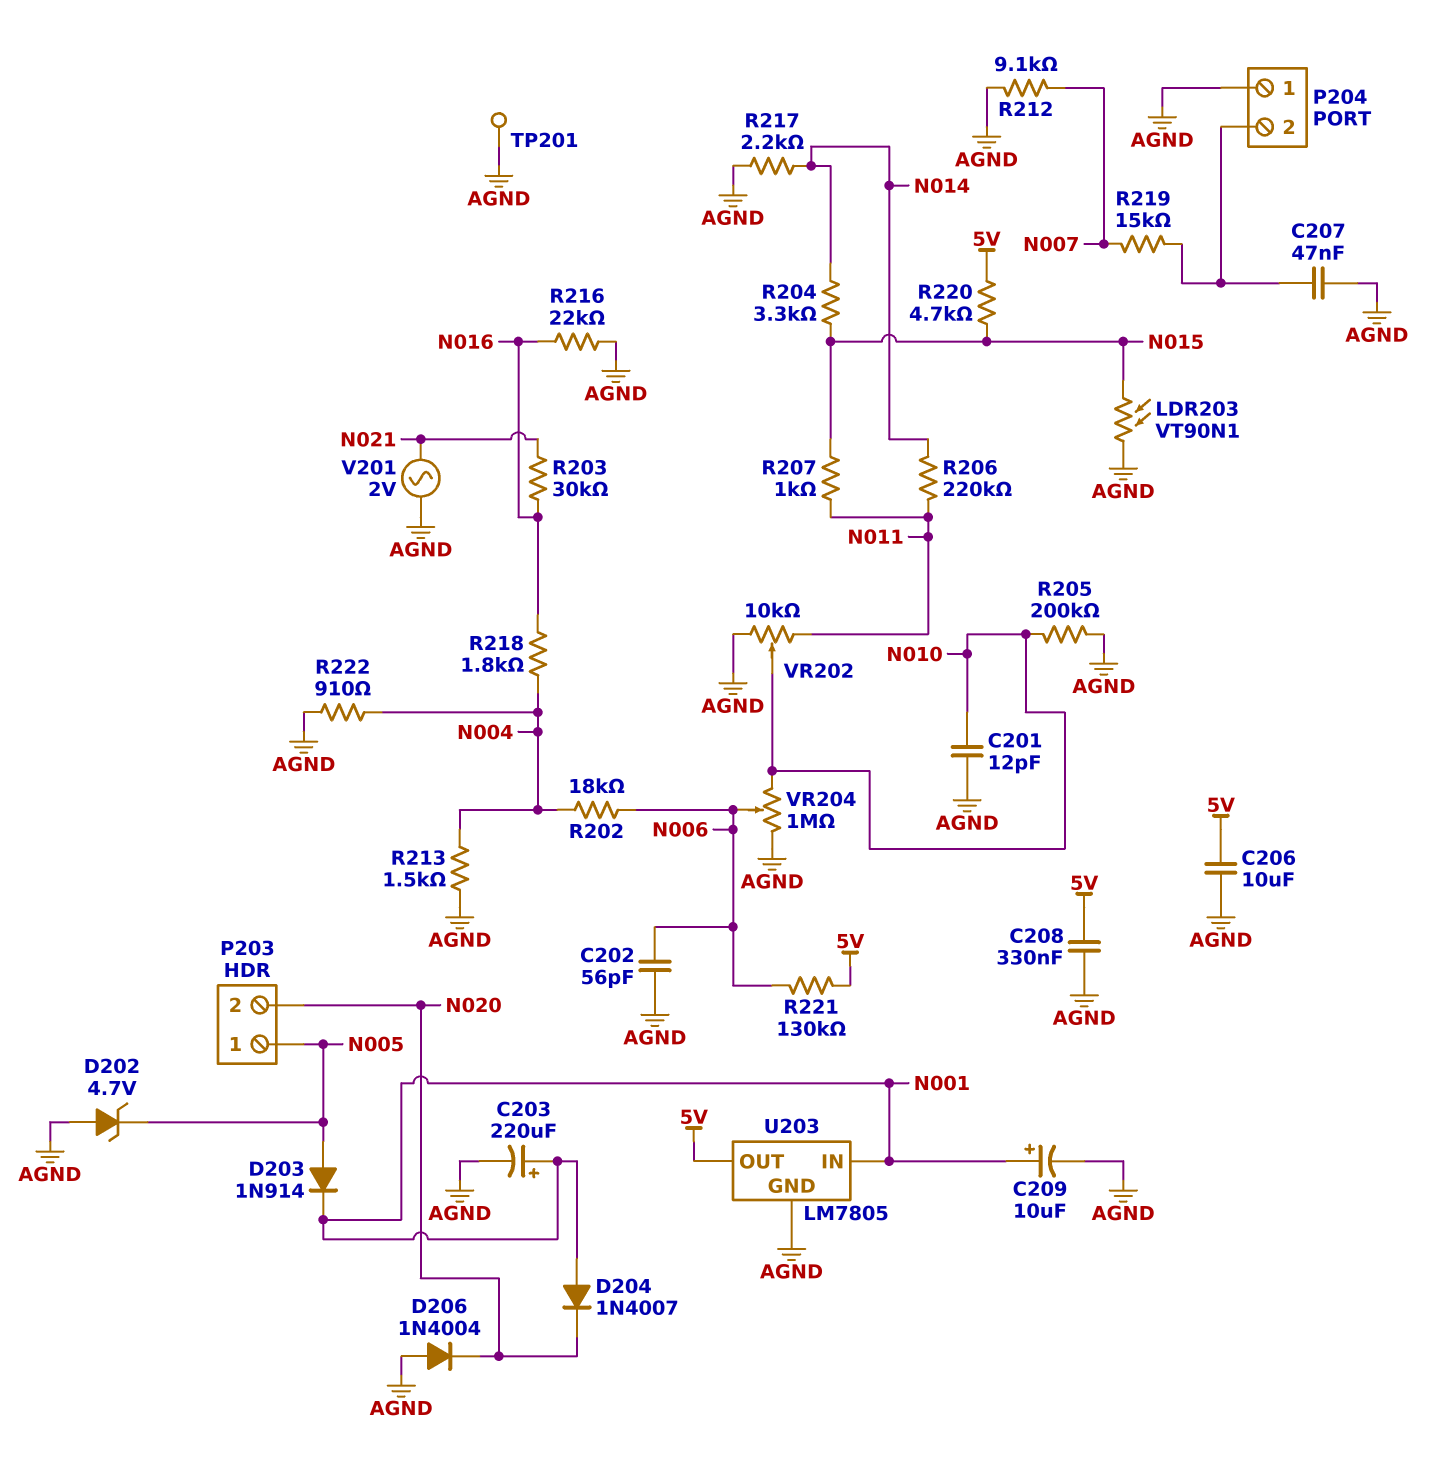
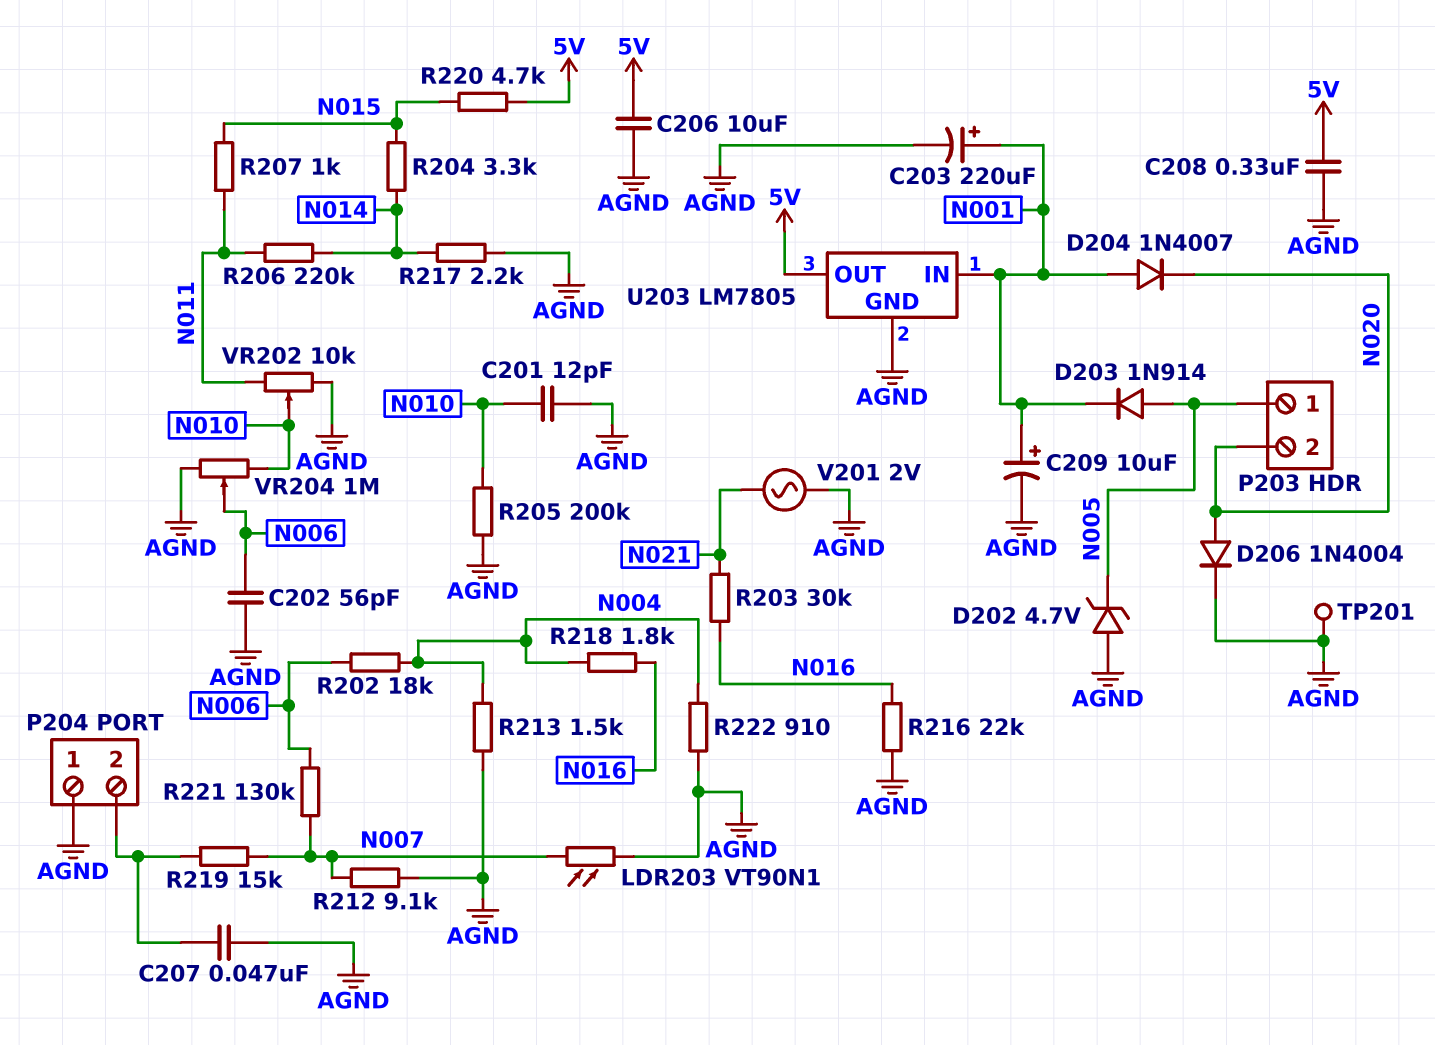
D206: diode 1N4004 (A AGND, K N020) -> diode 1N4004 (A N020, K AGND)
LDR203: VT90N1 (AGND, N015) -> VT90N1 (AGND, N007)
R221: 130k (5V, N006) -> 130k (N006, N007)

